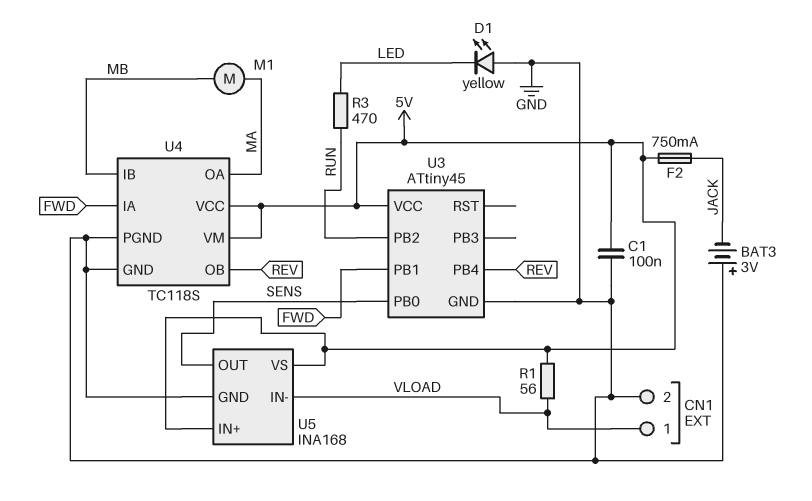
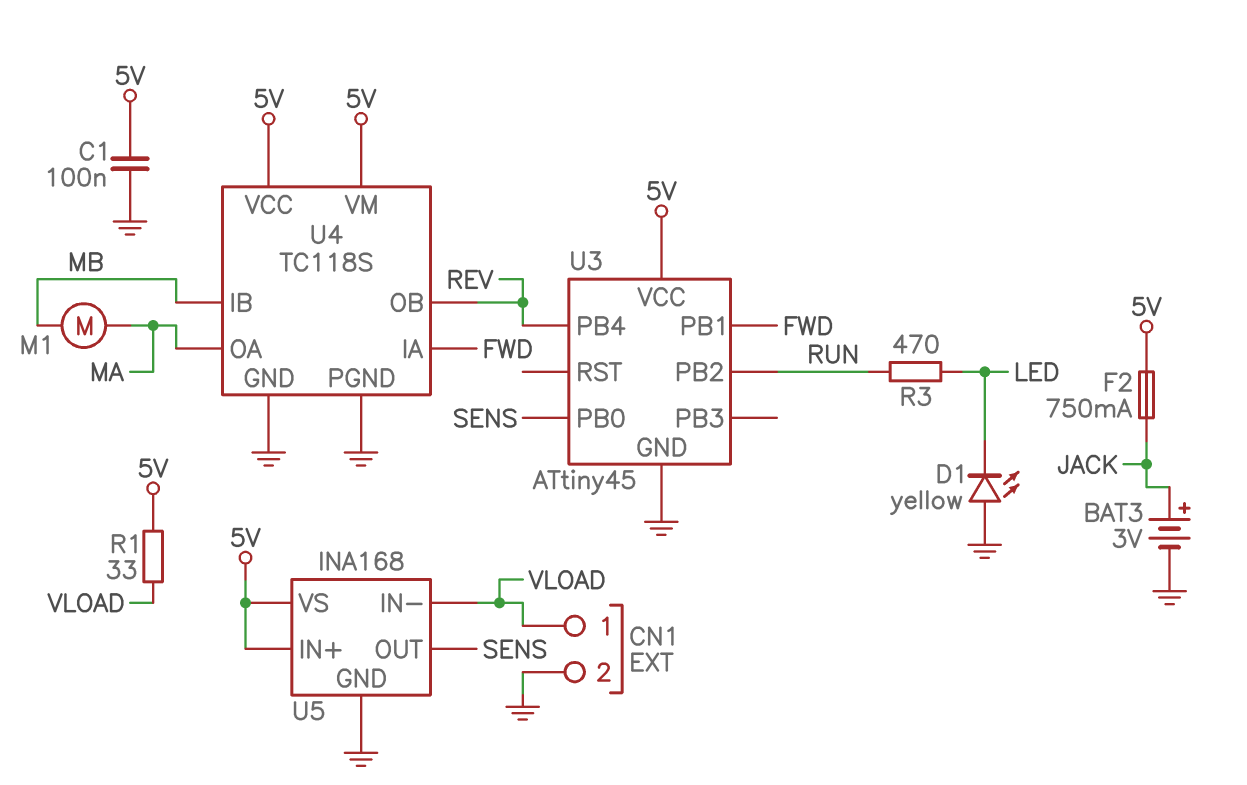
BAT3: 3V (plus GND, minus JACK) -> 3V (plus JACK, minus GND)
R1: 56 (5V, VLOAD) -> 33 (5V, VLOAD)

